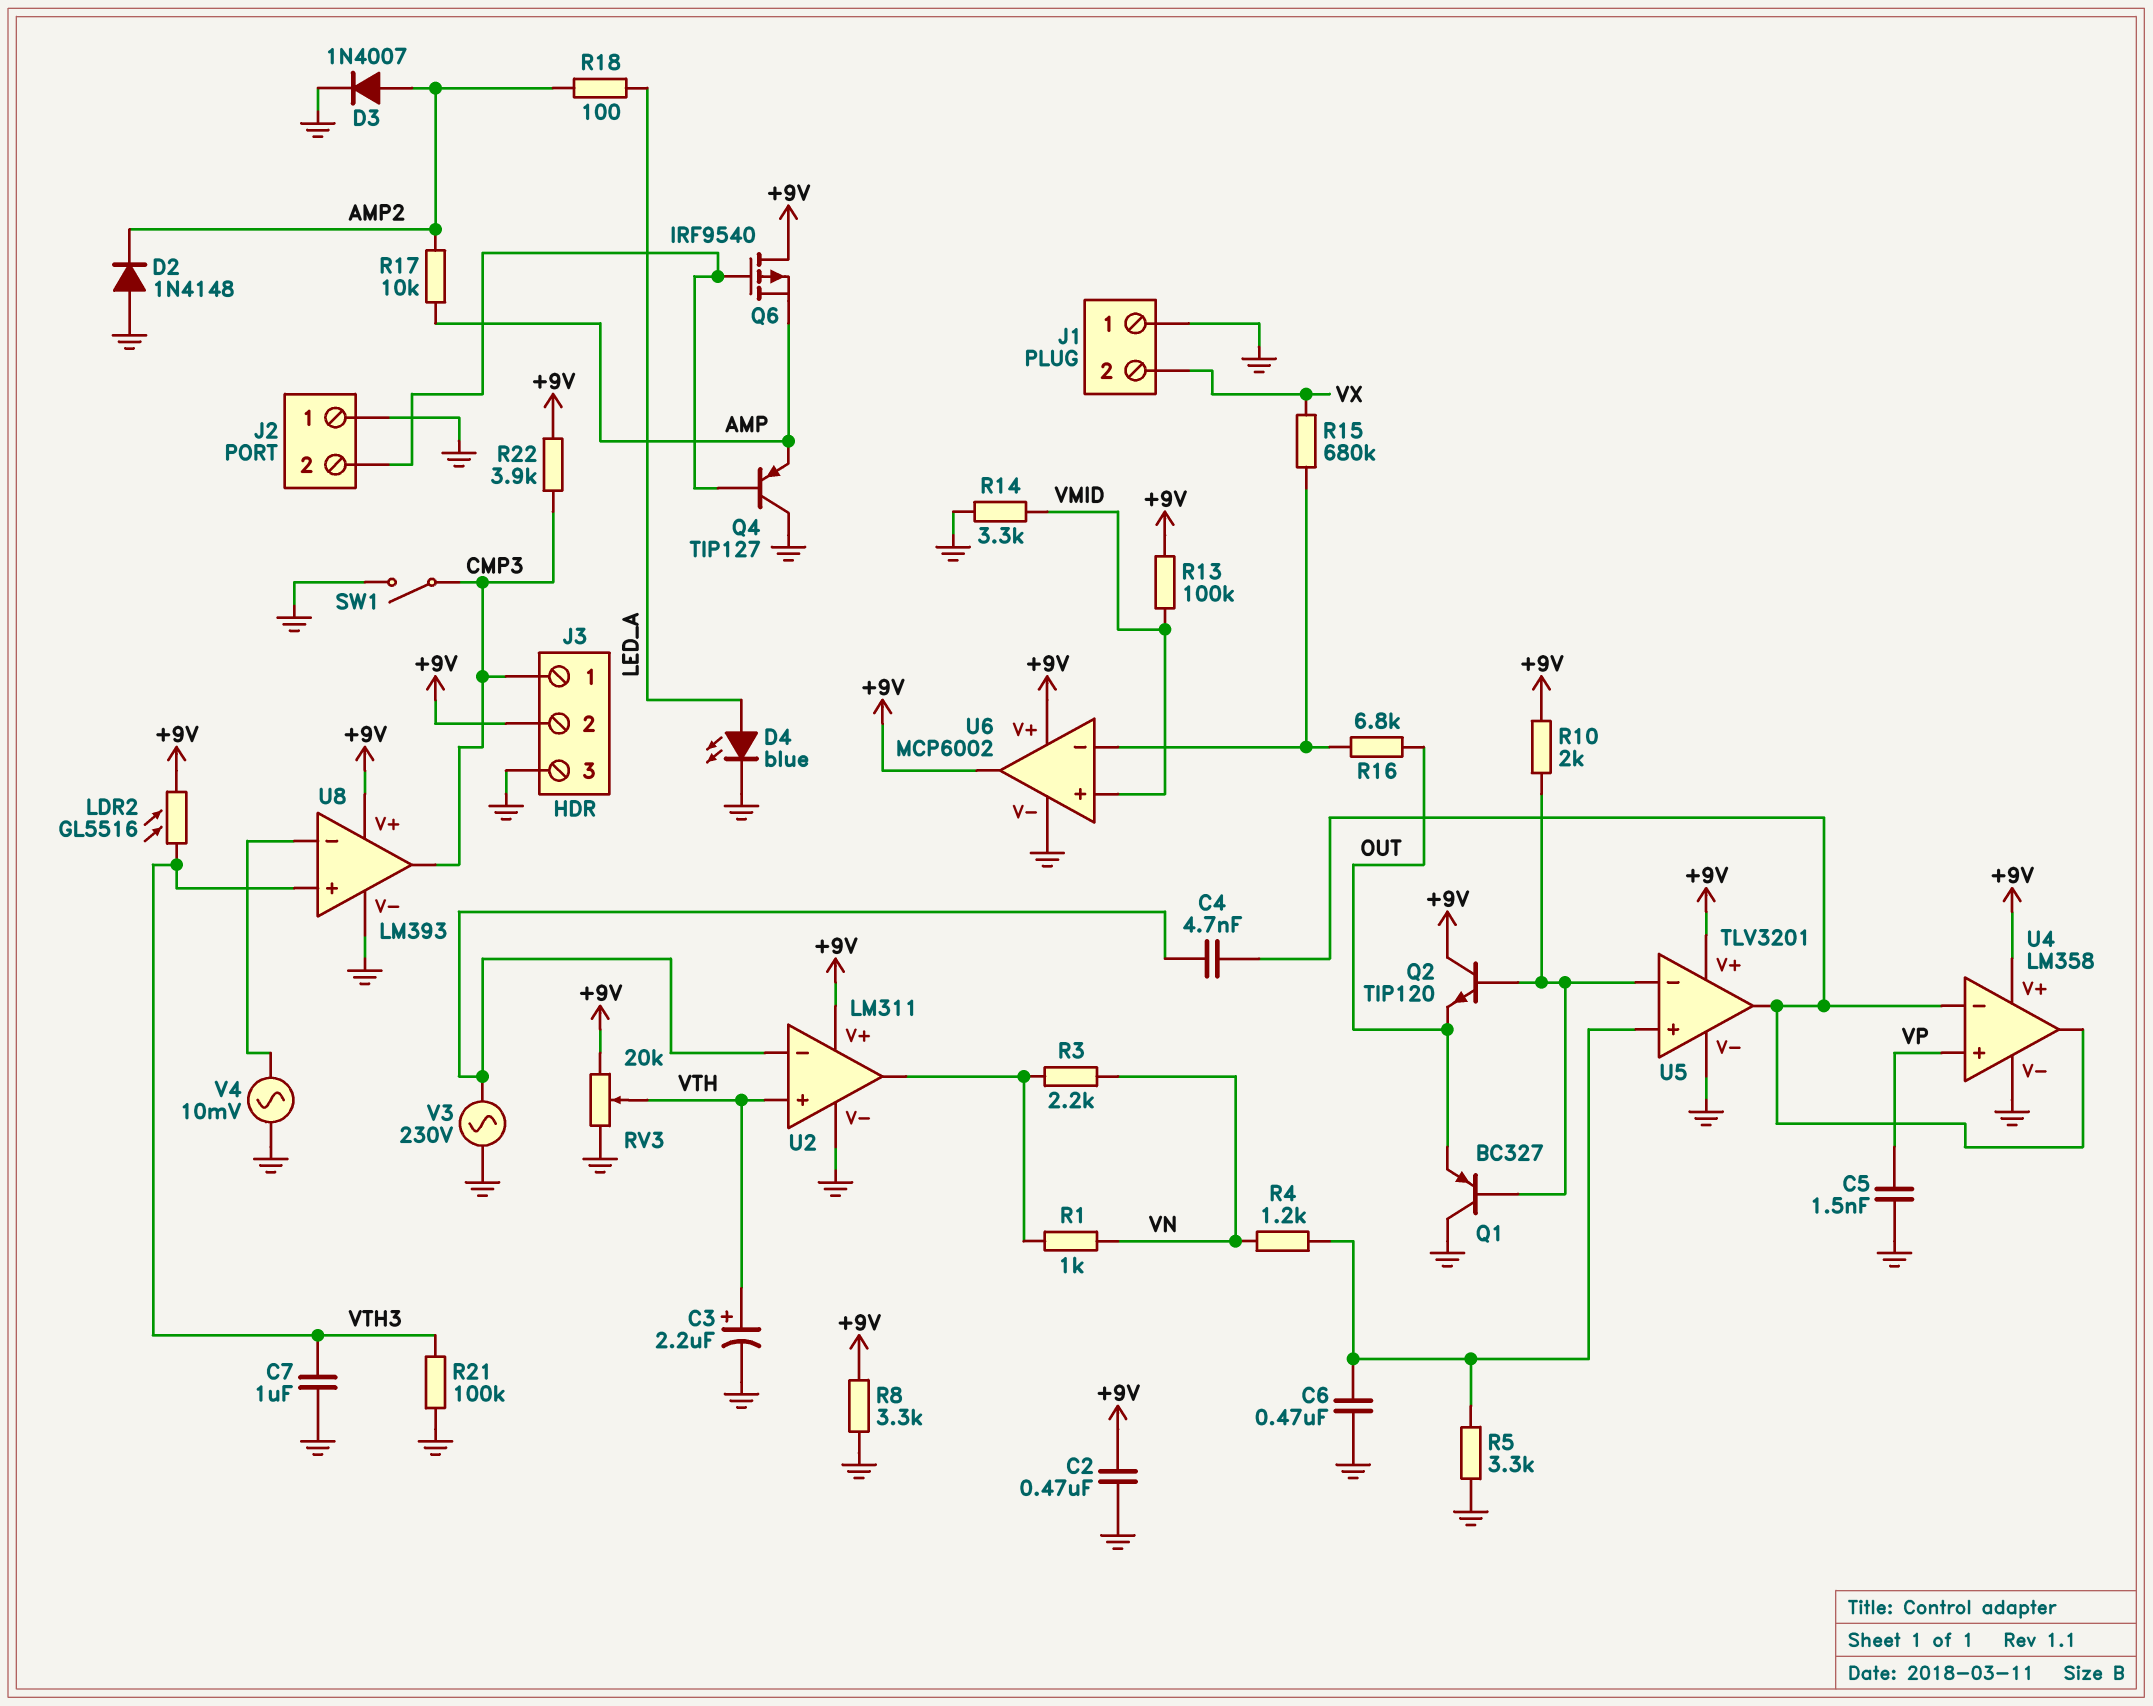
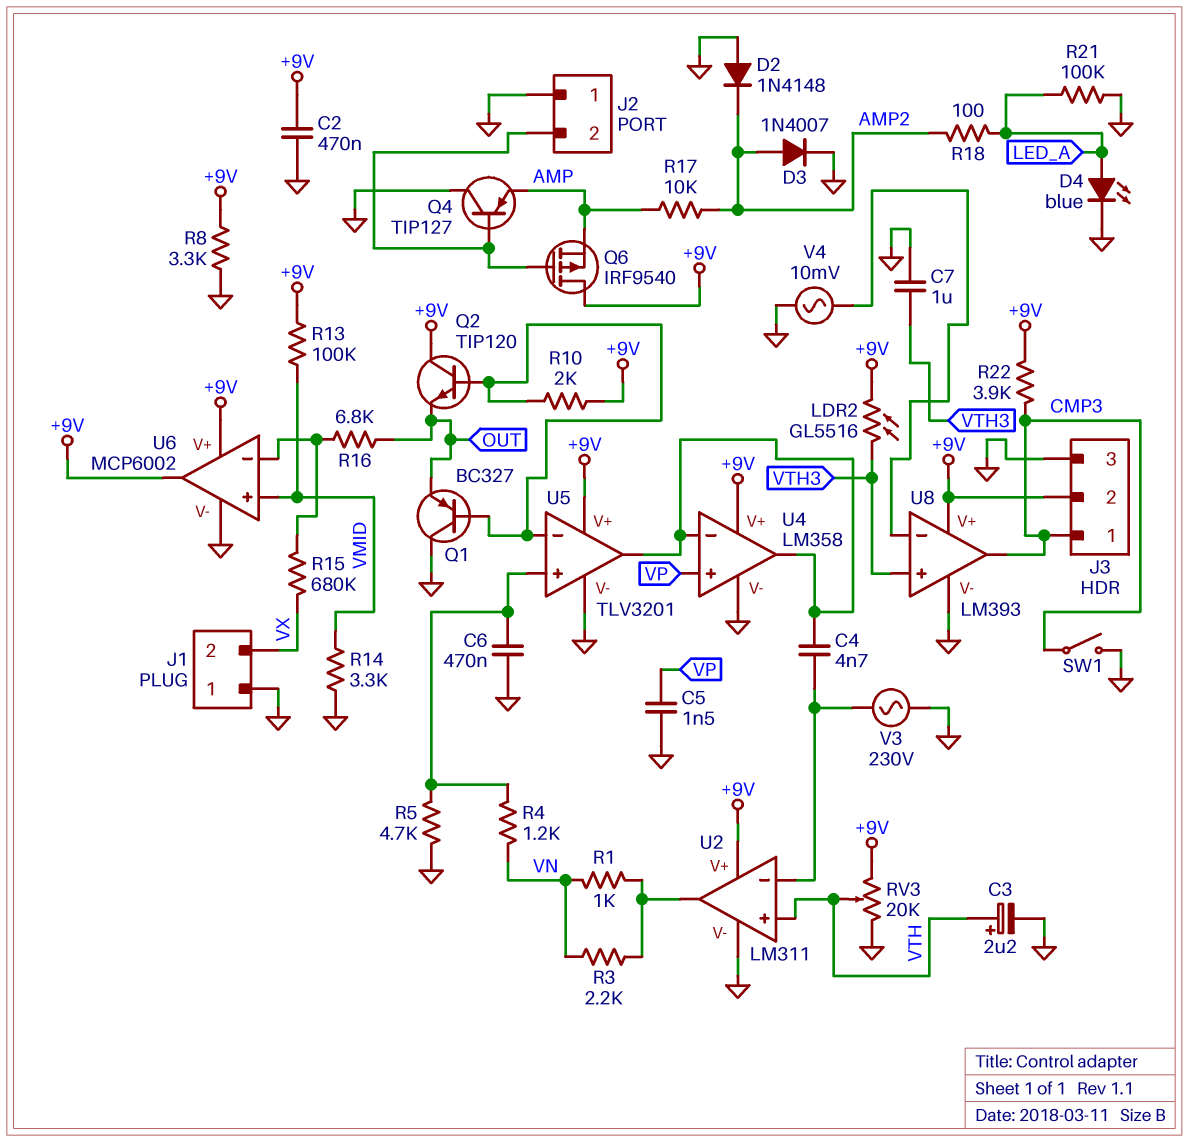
R5: 3.3k (GND, U5/in+) -> 4.7k (GND, U5/in+)
R21: 100k (GND, VTH3) -> 100k (GND, LED_A)

